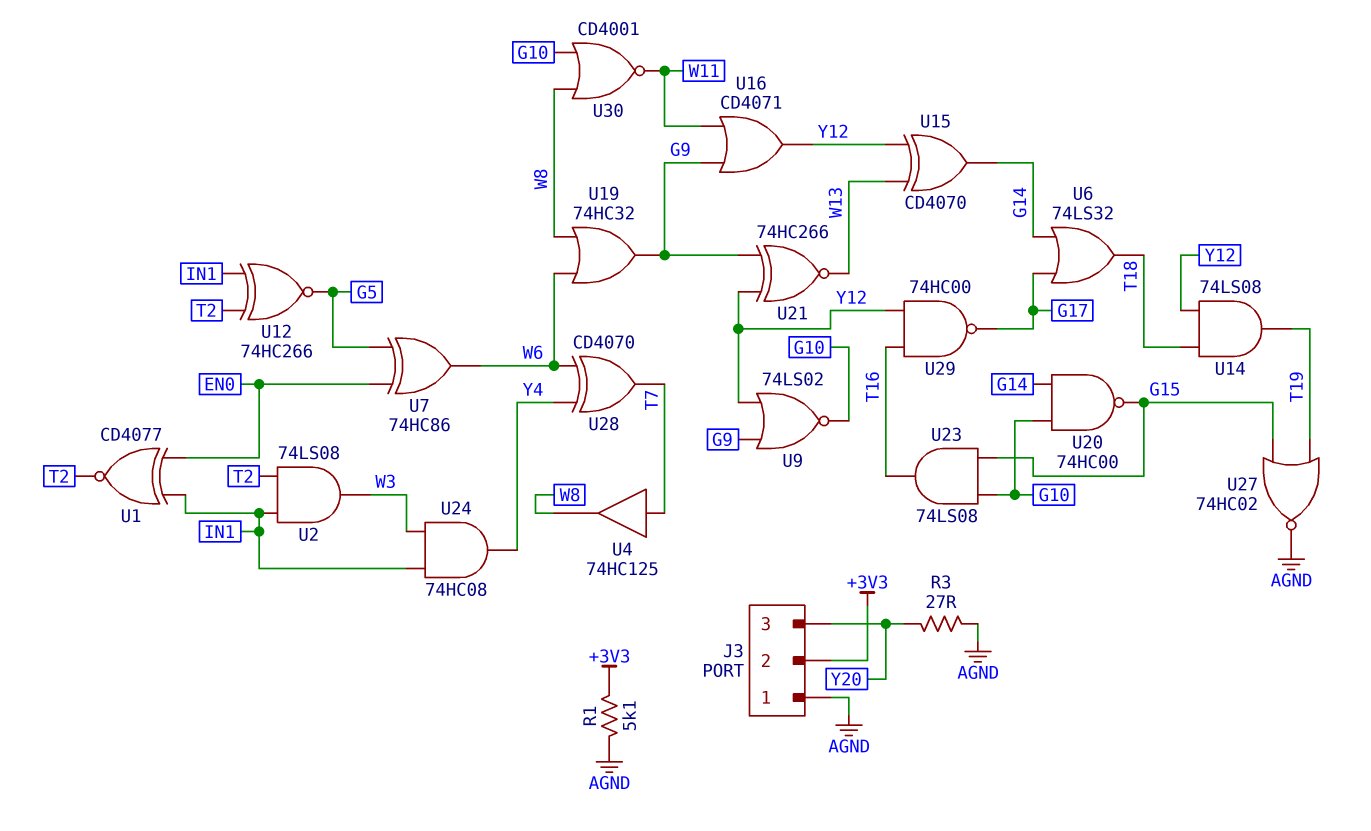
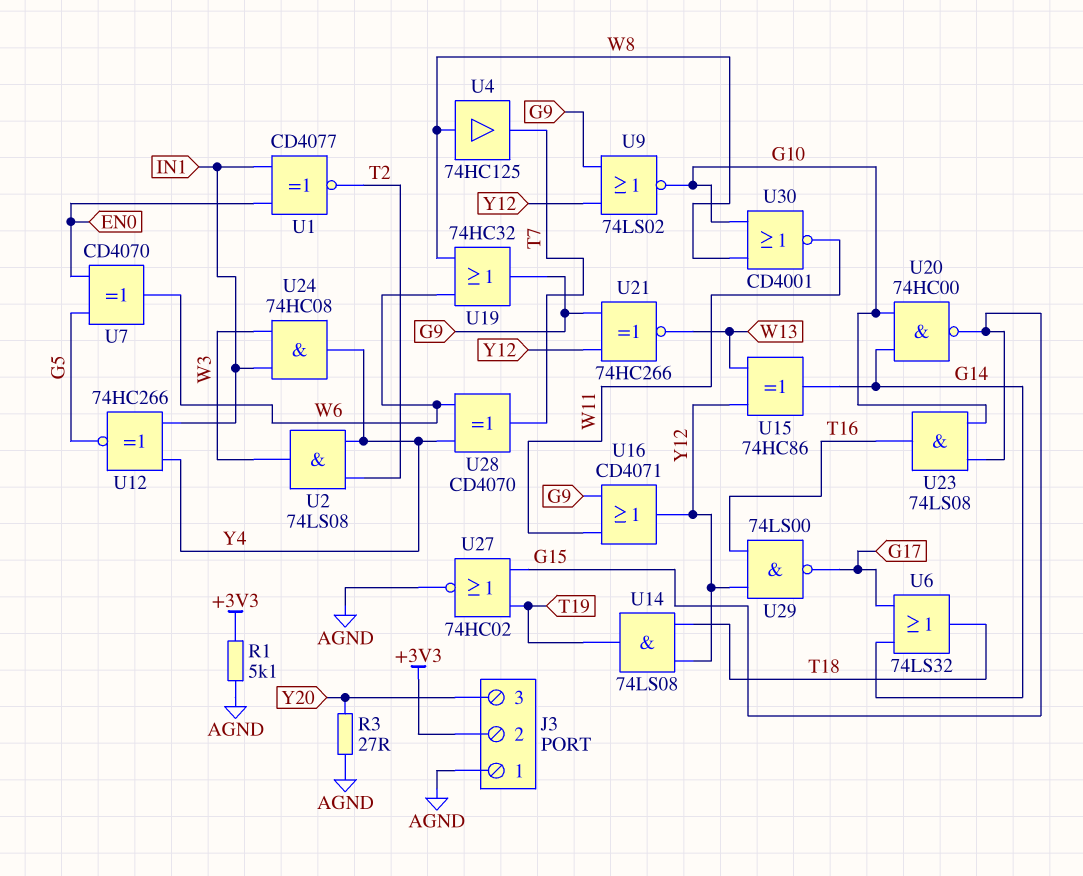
U2: AND 74LS08 (in IN1, in T2, out W3) -> AND 74LS08 (in T2, in Y4, out W3)
U4: buffer 74HC125 (in T7, out W8) -> buffer 74HC125 (in W8, out T7)
U7: XOR 74HC86 (in EN0, in G5, out W6) -> XOR CD4070 (in EN0, in G5, out W6)
U12: XNOR 74HC266 (in IN1, in T2, out G5) -> XNOR 74HC266 (in IN1, in Y4, out G5)
U15: XOR CD4070 (in W13, in Y12, out G14) -> XOR 74HC86 (in W13, in Y12, out G14)
U29: NAND 74HC00 (in T16, in Y12, out G17) -> NAND 74LS00 (in T16, in Y12, out G17)

